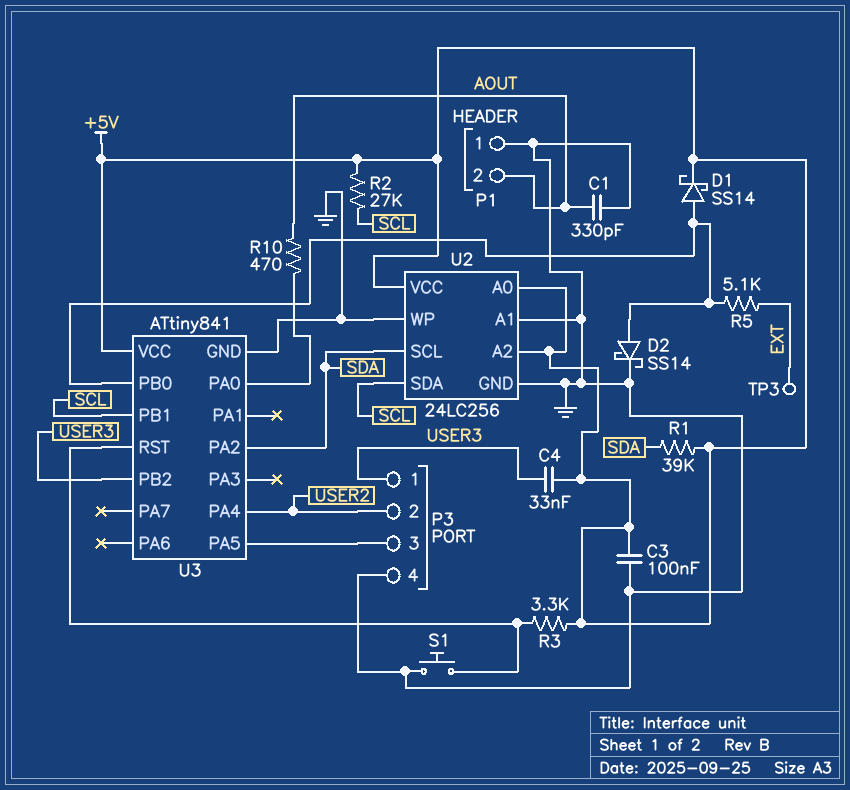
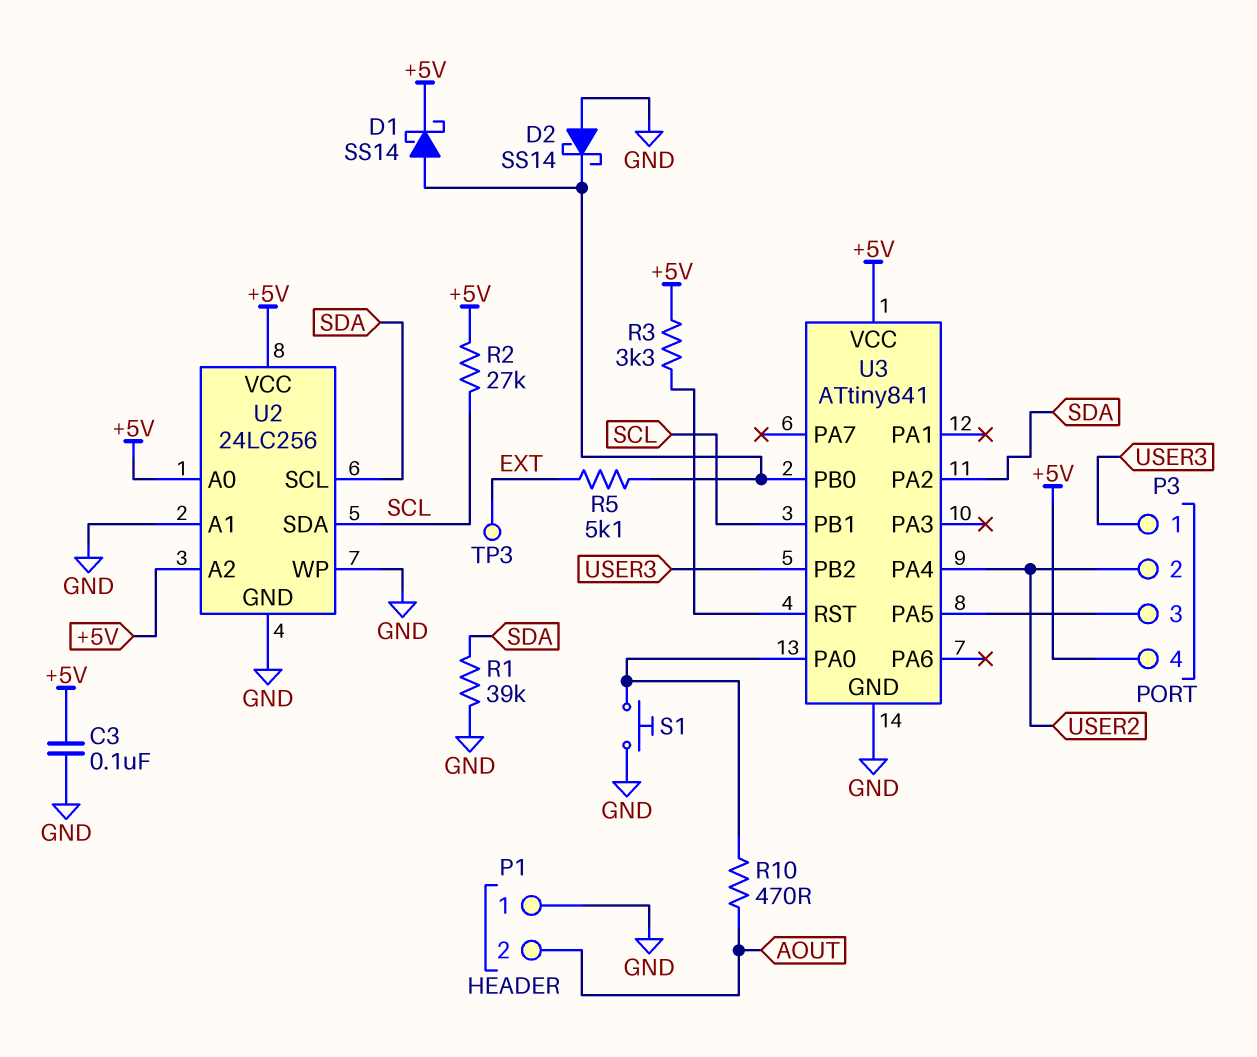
C1: 330pF (AOUT, GND) -> none
C4: 33nF (+5V, USER3) -> none
D2: schottky SS14 (A U3/PB0, K GND) -> schottky SS14 (A GND, K U3/PB0)
P3 pin 4: GND -> +5V
R1: 39k (+5V, SDA) -> 39k (GND, SDA)
S1: button (GND, U3/RST) -> button (GND, U3/PA0)

